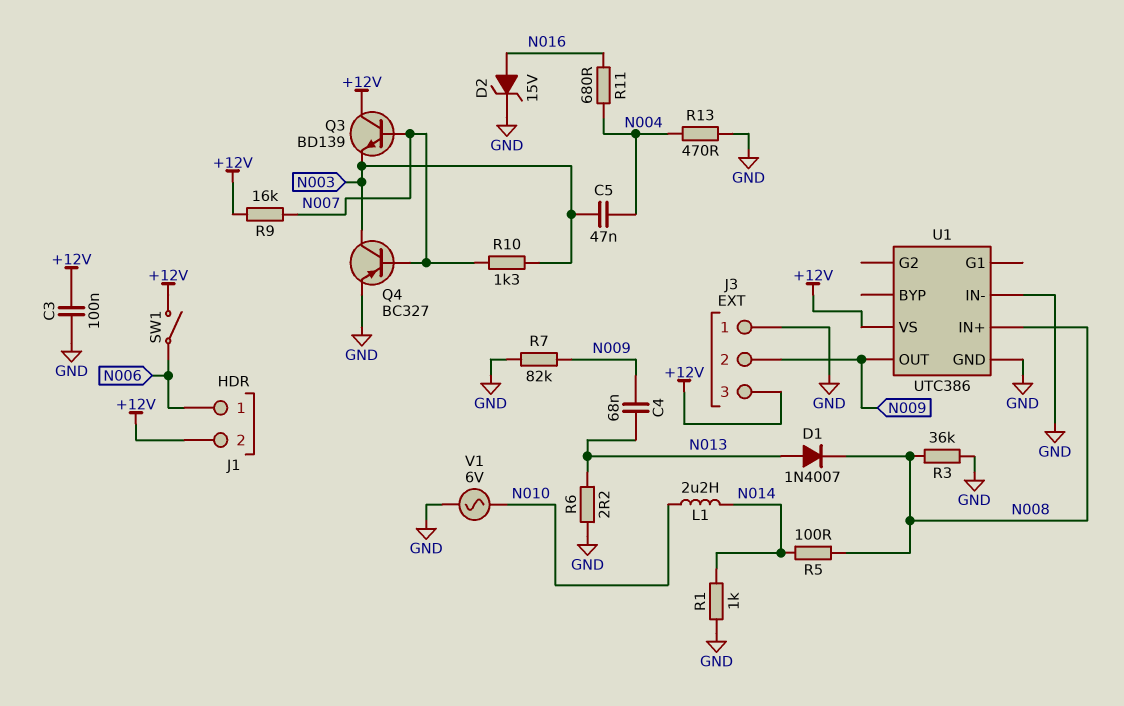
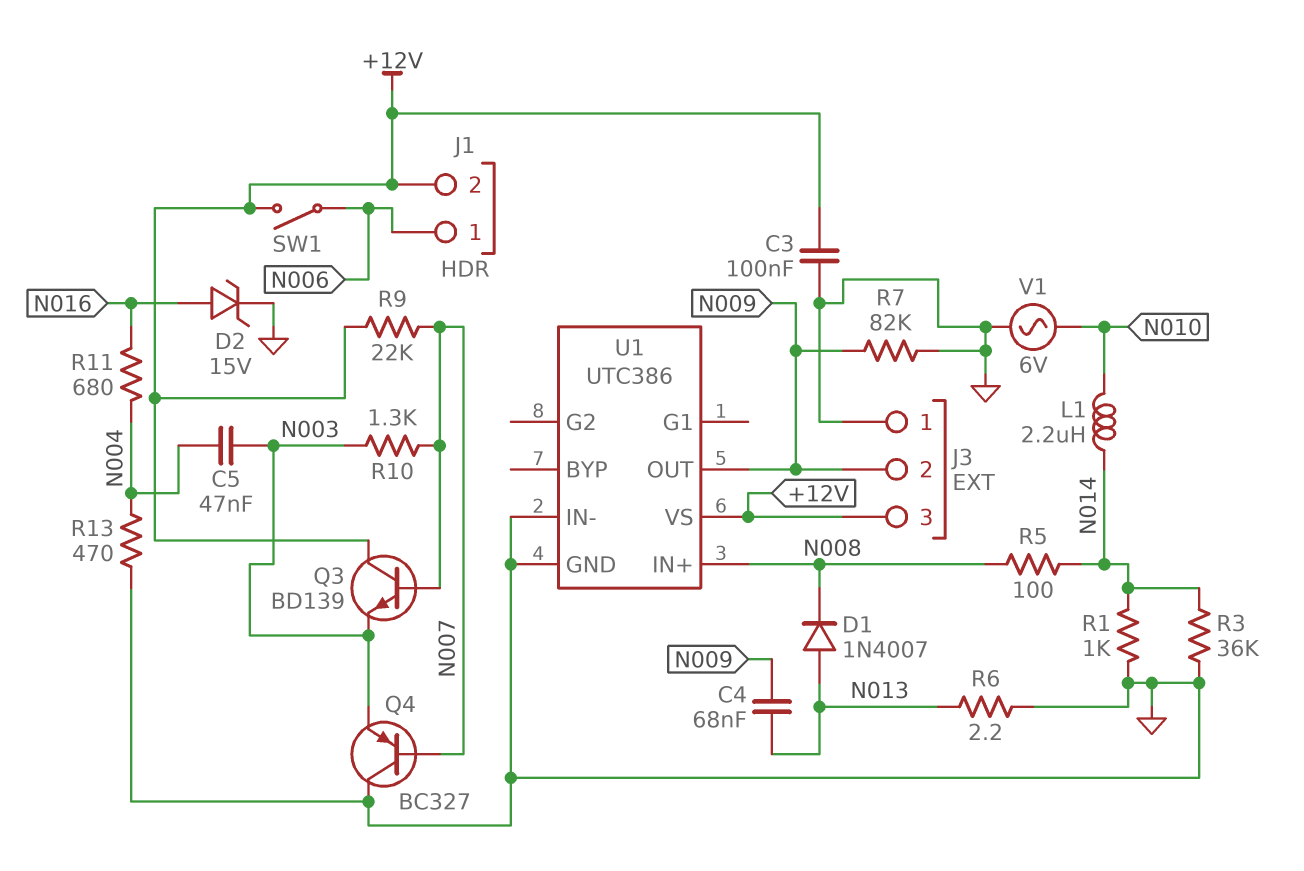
Q4: PNP BC327 (B N007, C N003, E GND) -> PNP BC327 (B N007, C GND, E N003)
R3: 36k (GND, N008) -> 36k (GND, N014)
R9: 16k (+12V, N007) -> 22k (+12V, N007)

